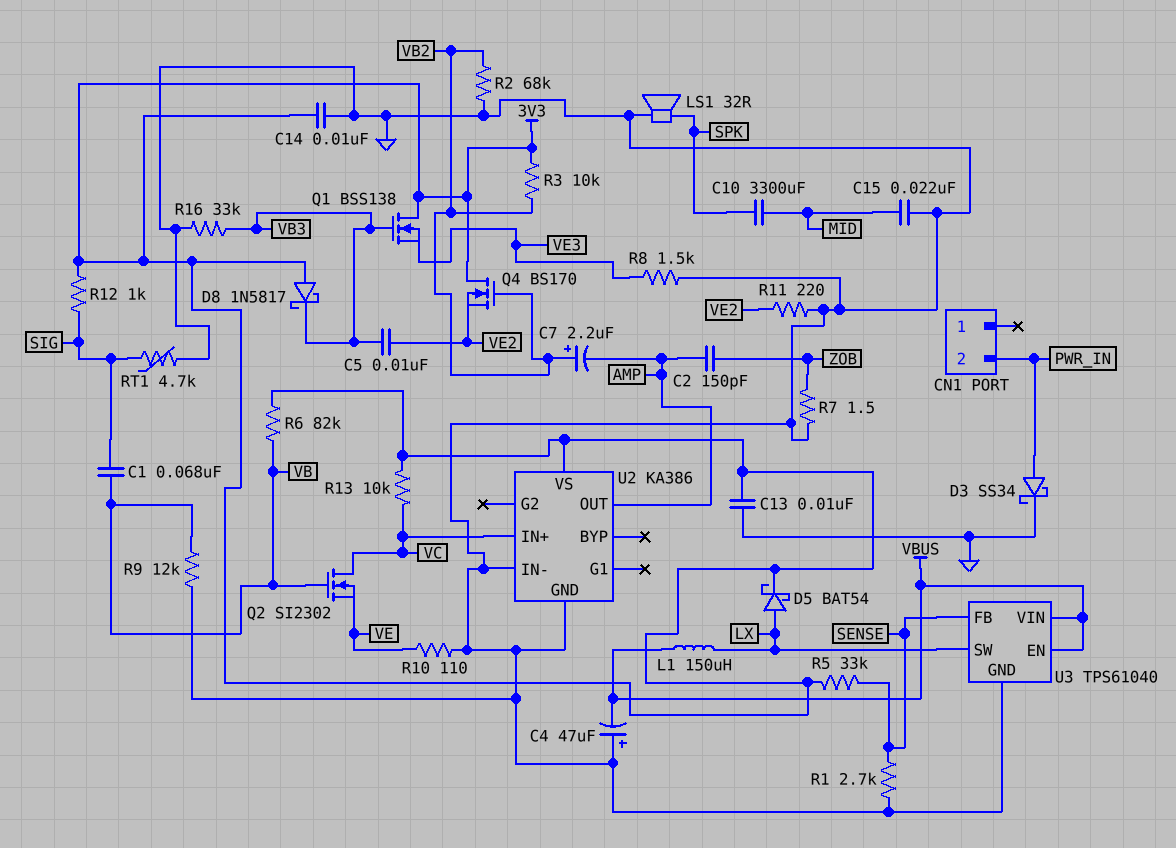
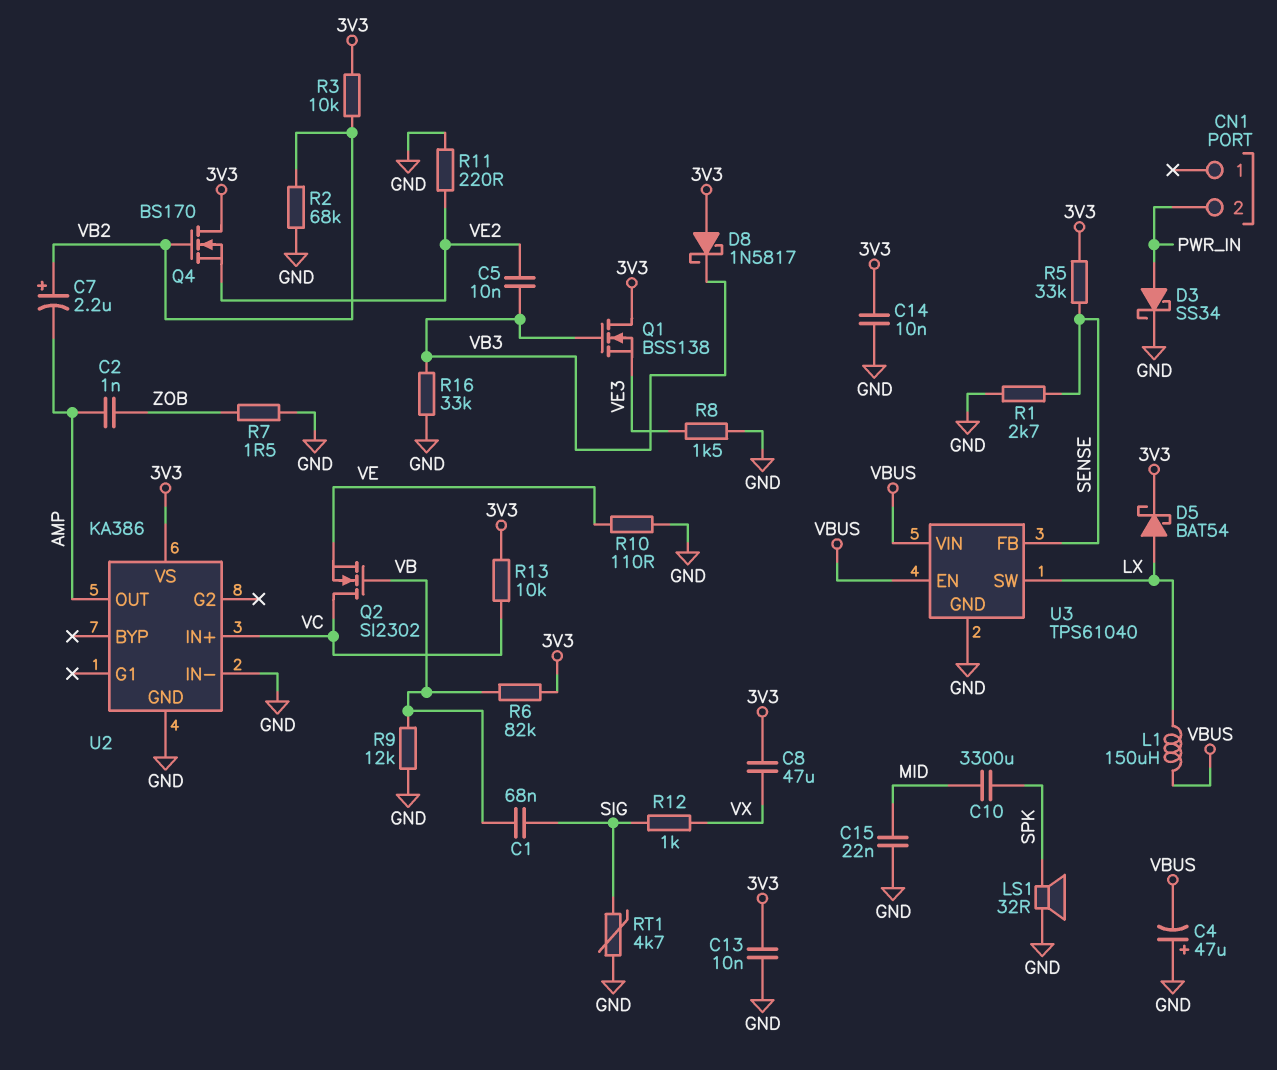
C2: 150pF (AMP, ZOB) -> 1nF (AMP, ZOB)
C8: none -> 47uF (3V3, VX)
R12: 1k (3V3, SIG) -> 1k (SIG, VX)

